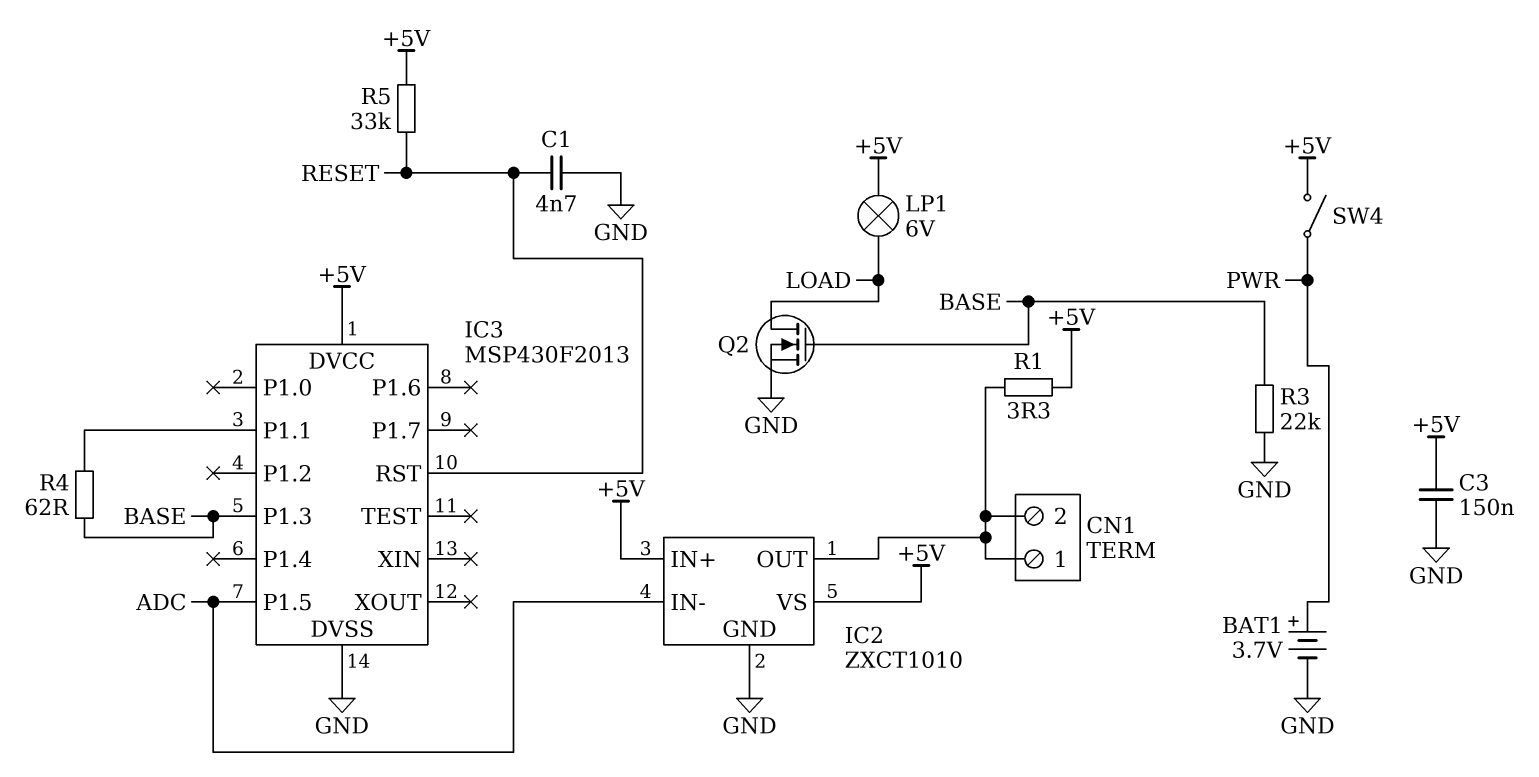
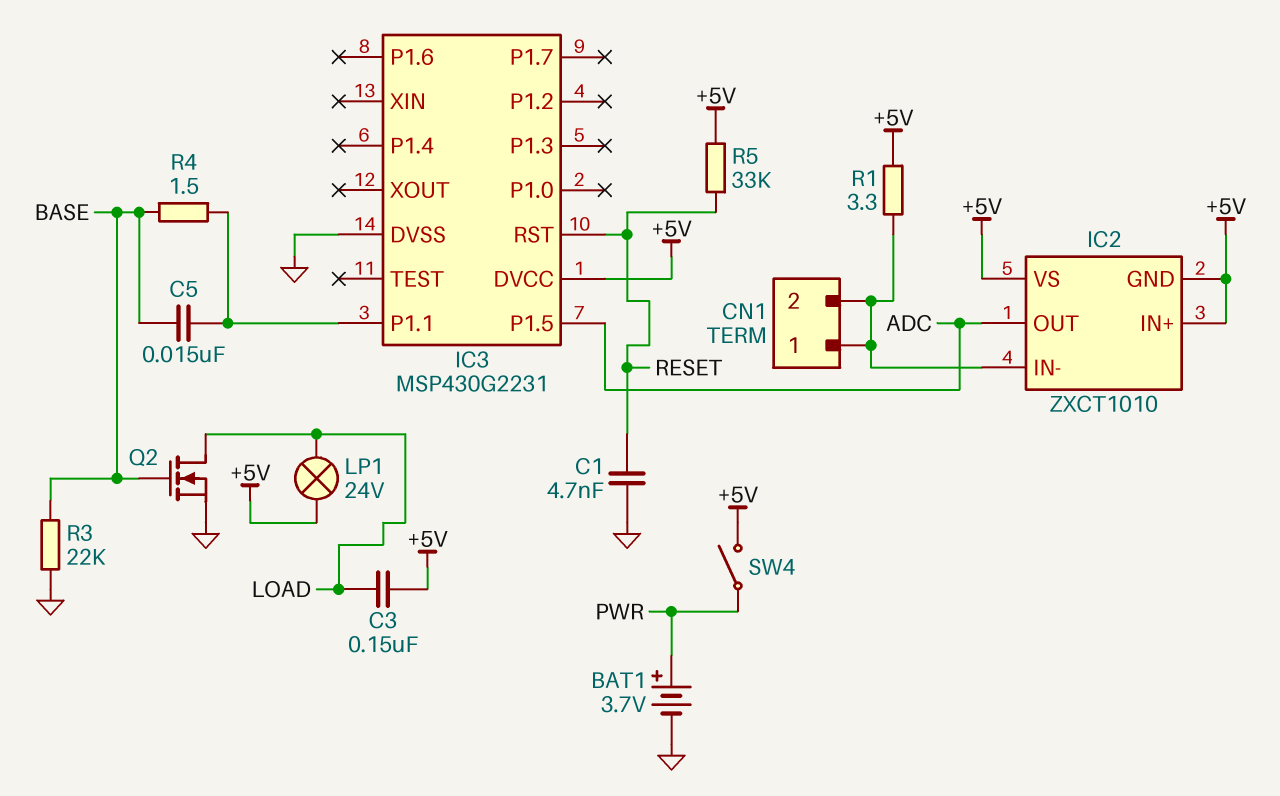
C3: 150nF (+5V, GND) -> 150nF (+5V, LOAD)
C5: none -> 15nF (BASE, IC3/P1.1)
IC2 pin GND: GND -> +5V
IC2 pin IN-: ADC -> CN1/1
IC2 pin OUT: CN1/1 -> ADC
IC3: MSP430F2013 -> MSP430G2231
IC3 pin P1.3: BASE -> none
LP1: lamp 6V (+5V, LOAD) -> lamp 24V (+5V, LOAD)
R4: 62 (BASE, IC3/P1.1) -> 1.5 (BASE, IC3/P1.1)

